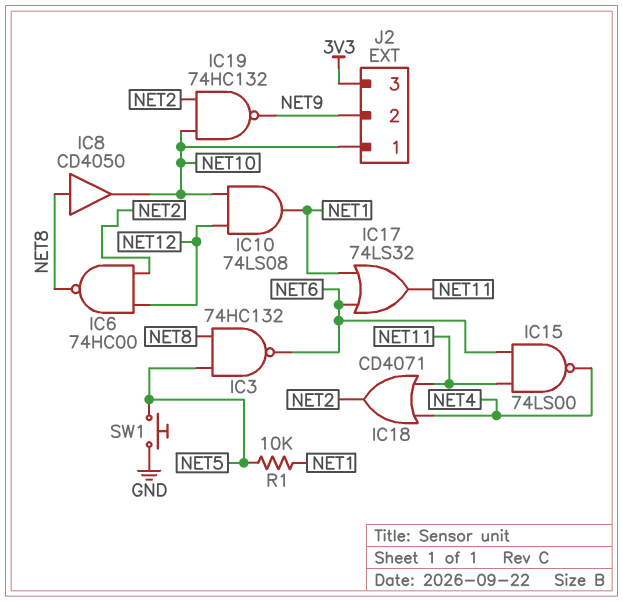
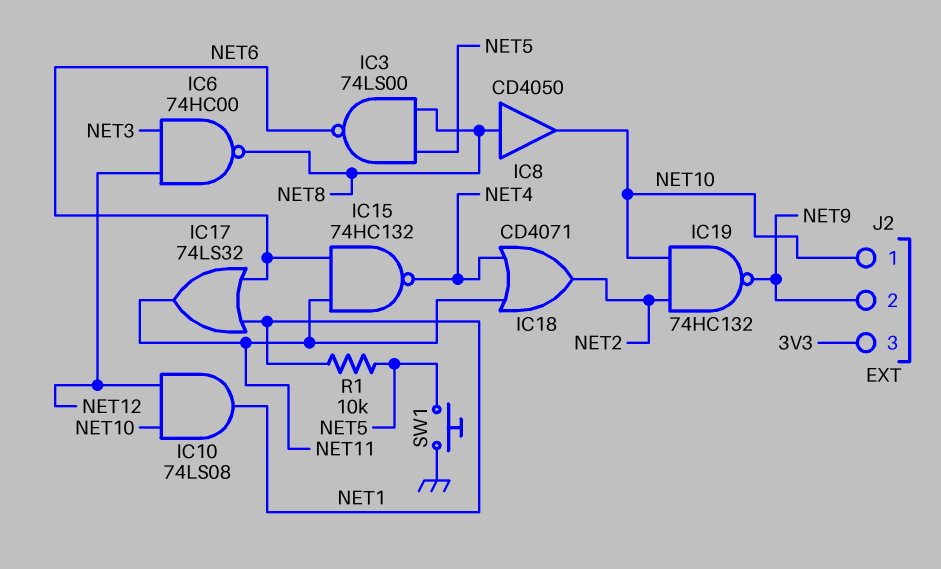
IC3: NAND 74HC132 (in NET5, in NET8, out NET6) -> NAND 74LS00 (in NET5, in NET8, out NET6)
IC6: NAND 74HC00 (in NET2, in NET12, out NET8) -> NAND 74HC00 (in NET3, in NET12, out NET8)
IC15: NAND 74LS00 (in NET6, in NET11, out NET4) -> NAND 74HC132 (in NET6, in NET11, out NET4)

